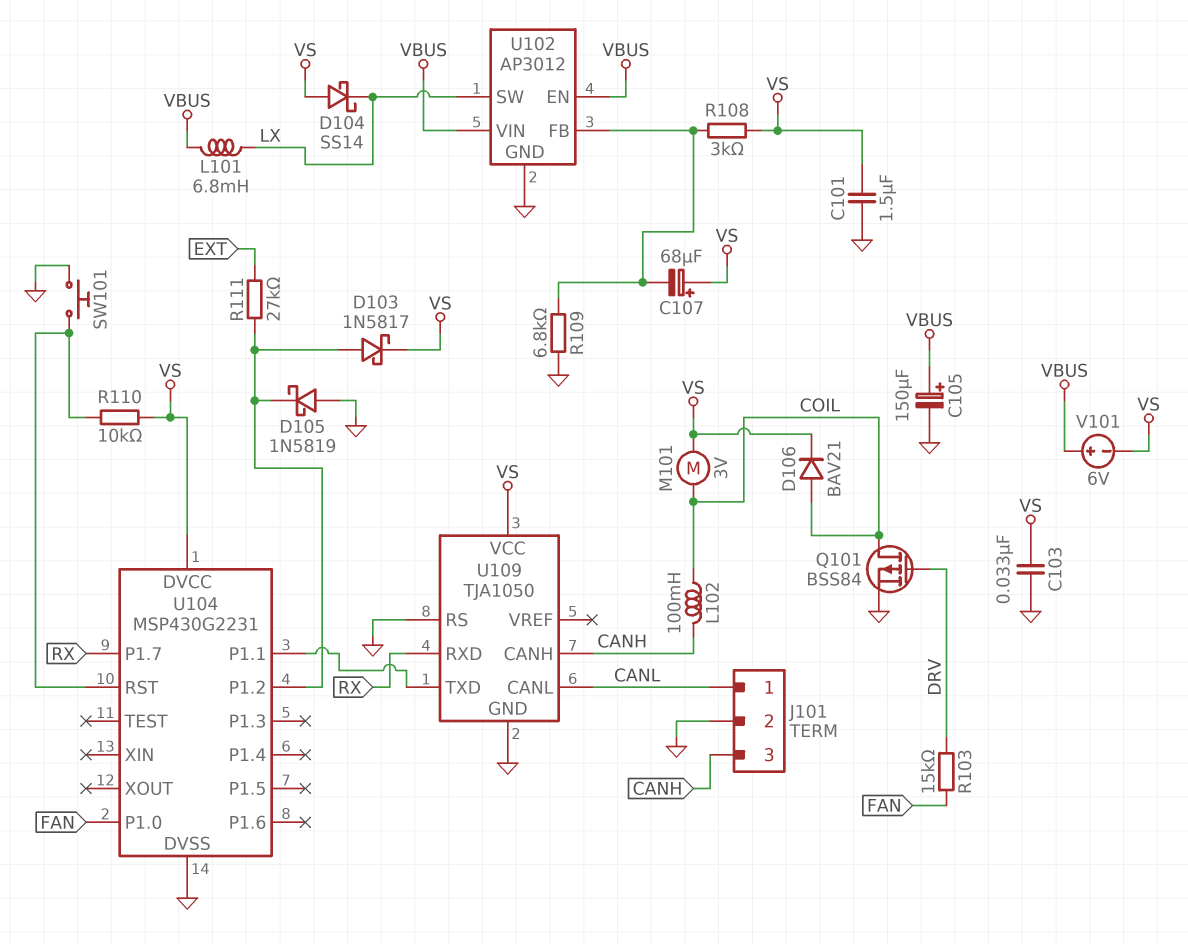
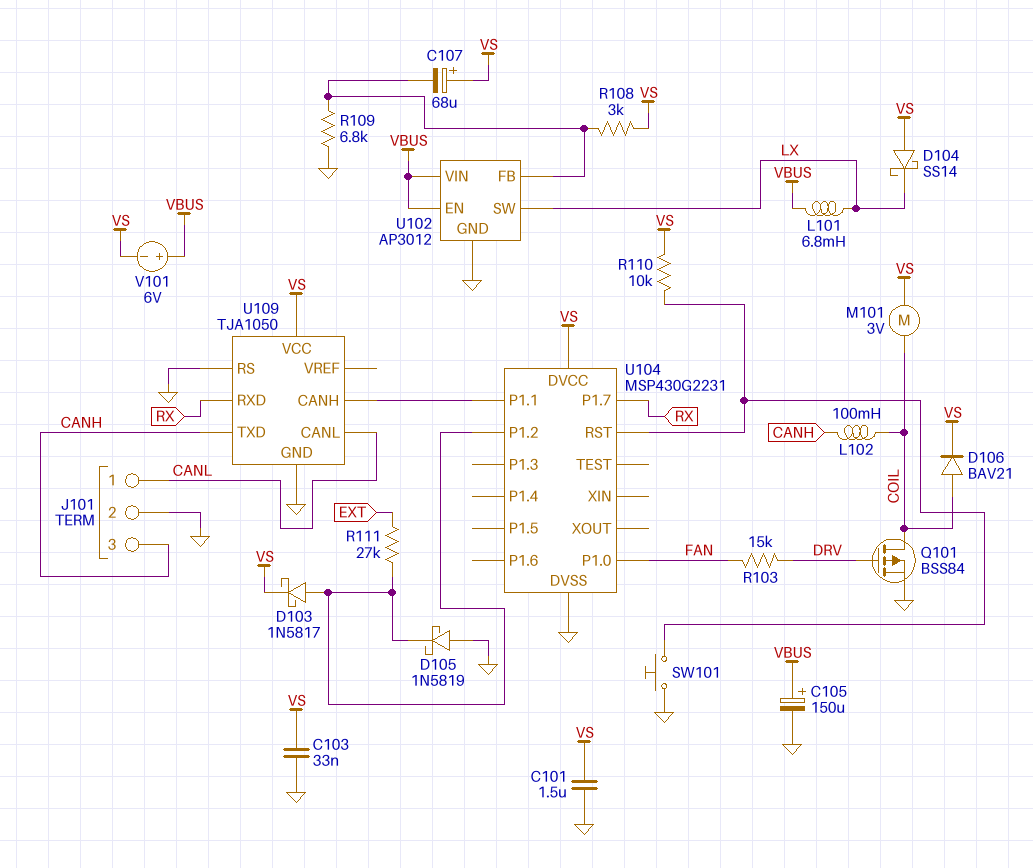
U109 pin CANH: CANH -> U104/P1.1
U109 pin TXD: U104/P1.1 -> CANH

